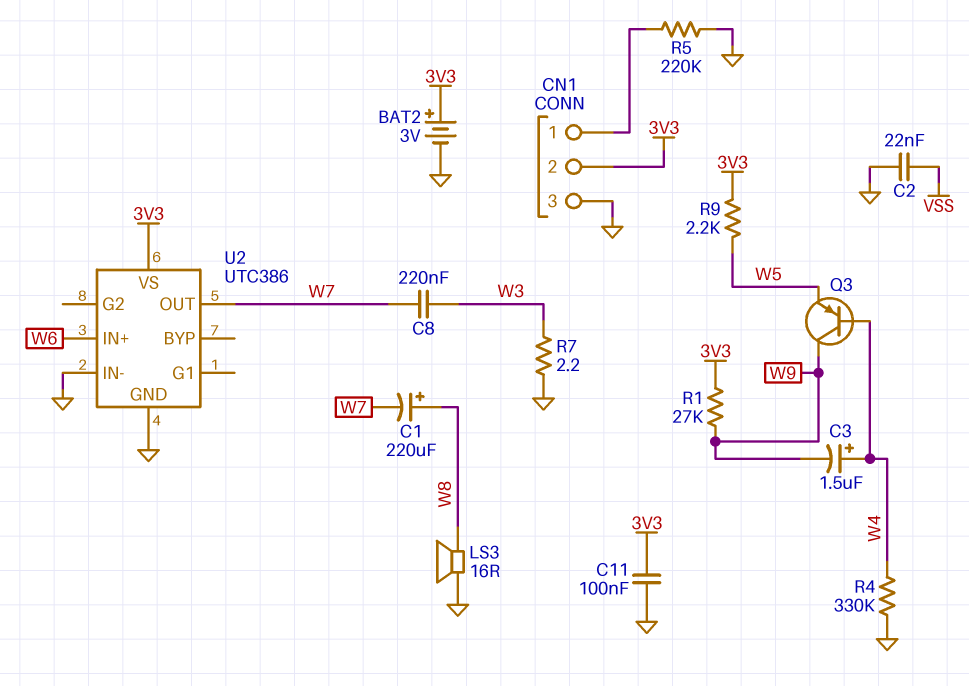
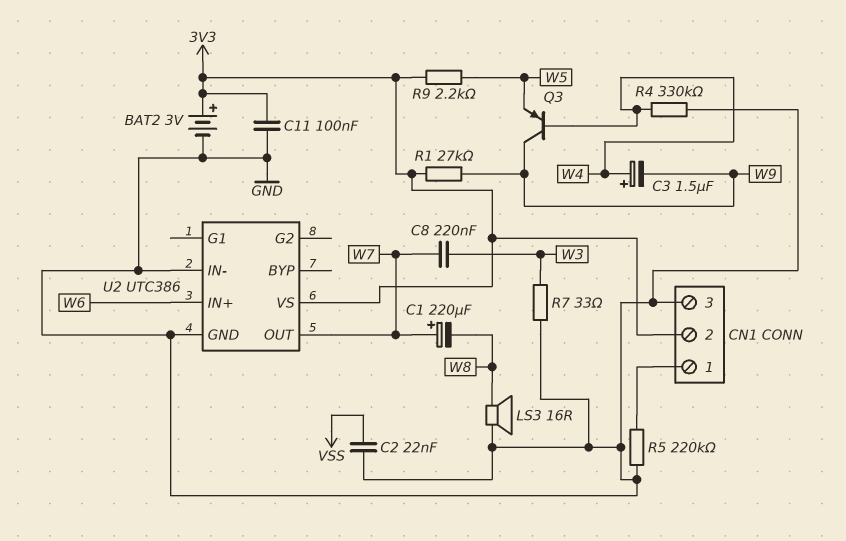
C1: 220uF (plus W8, minus W7) -> 220uF (plus W7, minus W8)
R7: 2.2 (GND, W3) -> 33 (GND, W3)

